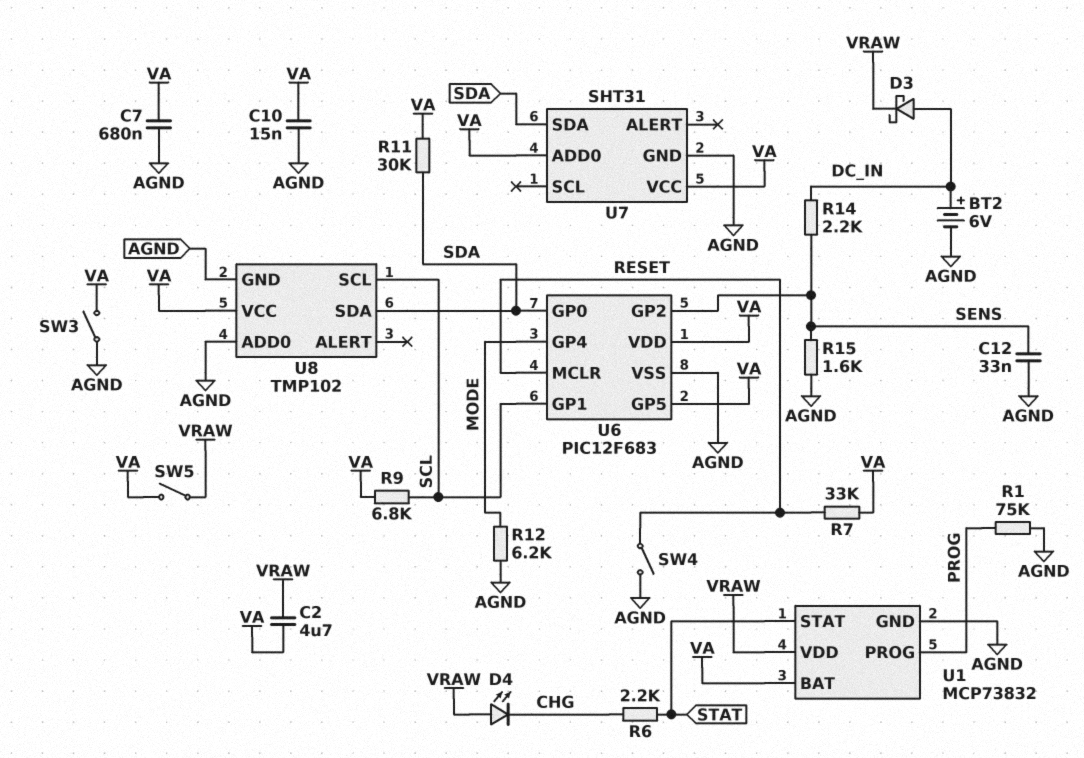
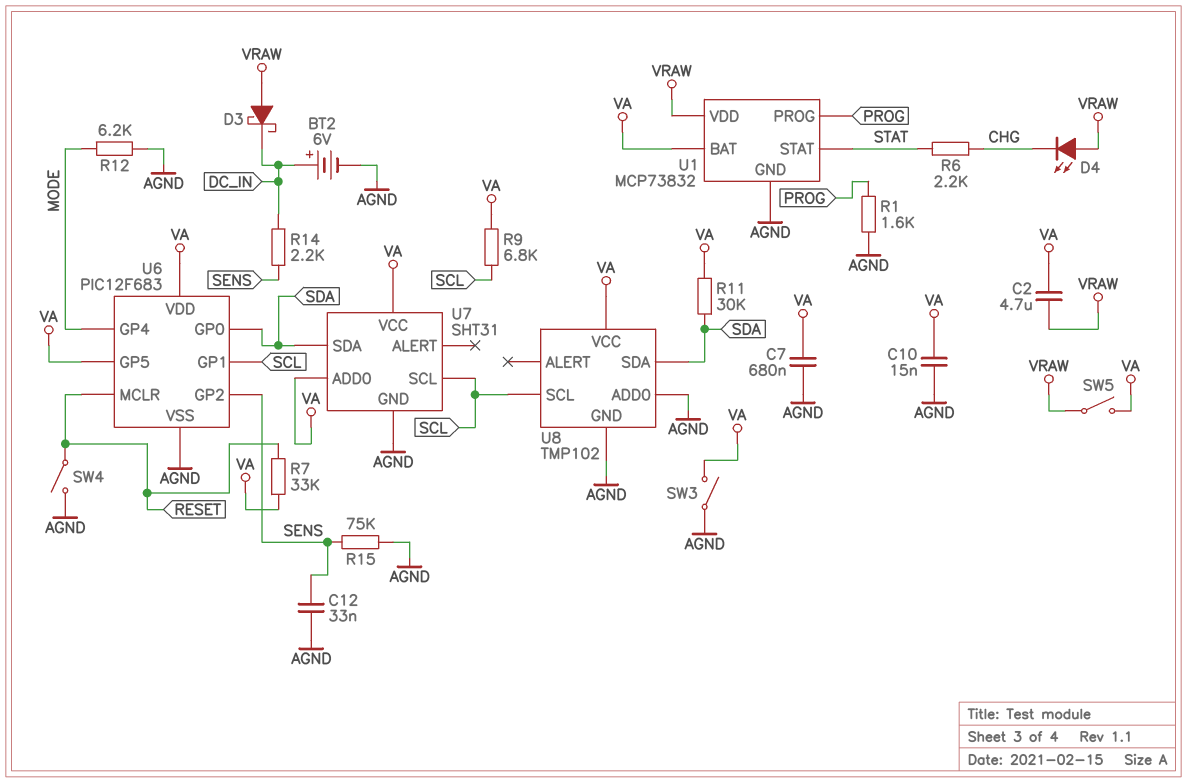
D3: schottky (A DC_IN, K VRAW) -> schottky (A VRAW, K DC_IN)
R1: 75k (AGND, PROG) -> 1.6k (AGND, PROG)
R15: 1.6k (AGND, SENS) -> 75k (AGND, SENS)
U7 pin SCL: none -> SCL

